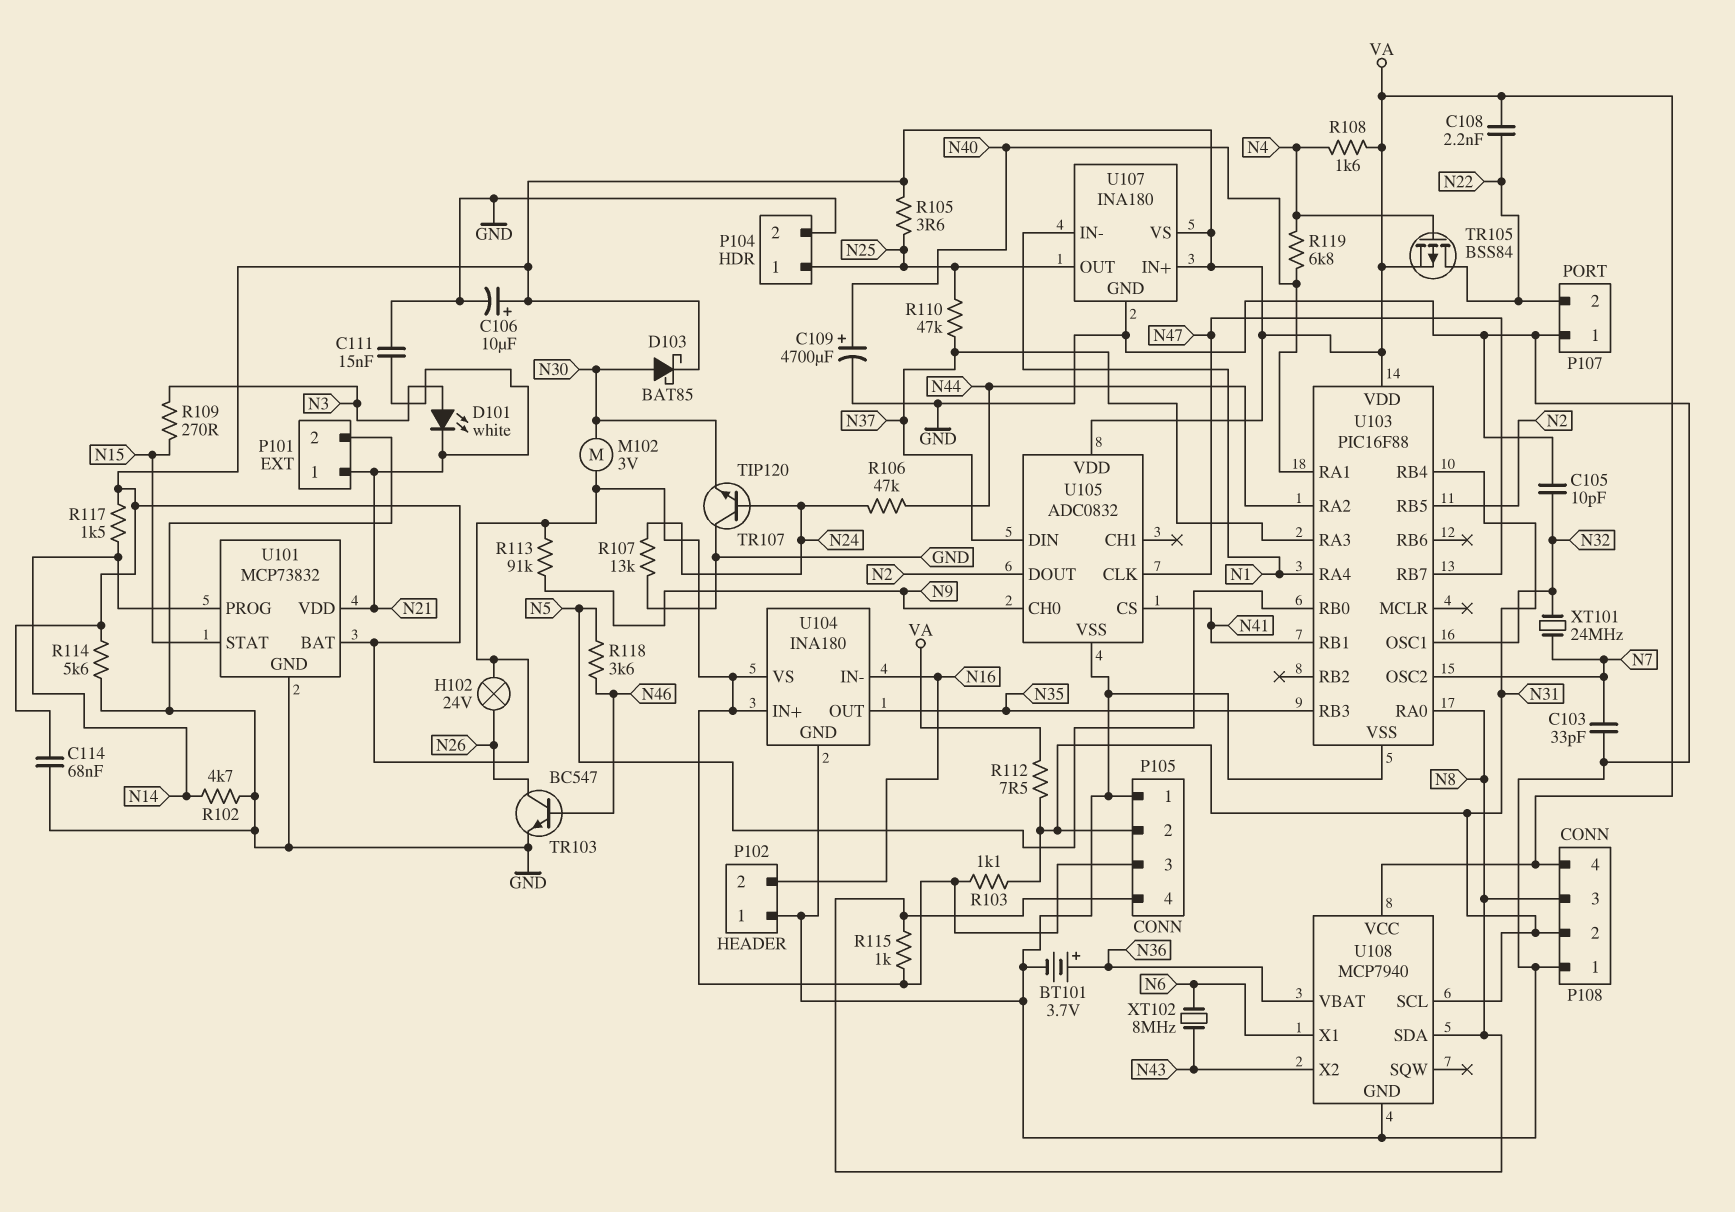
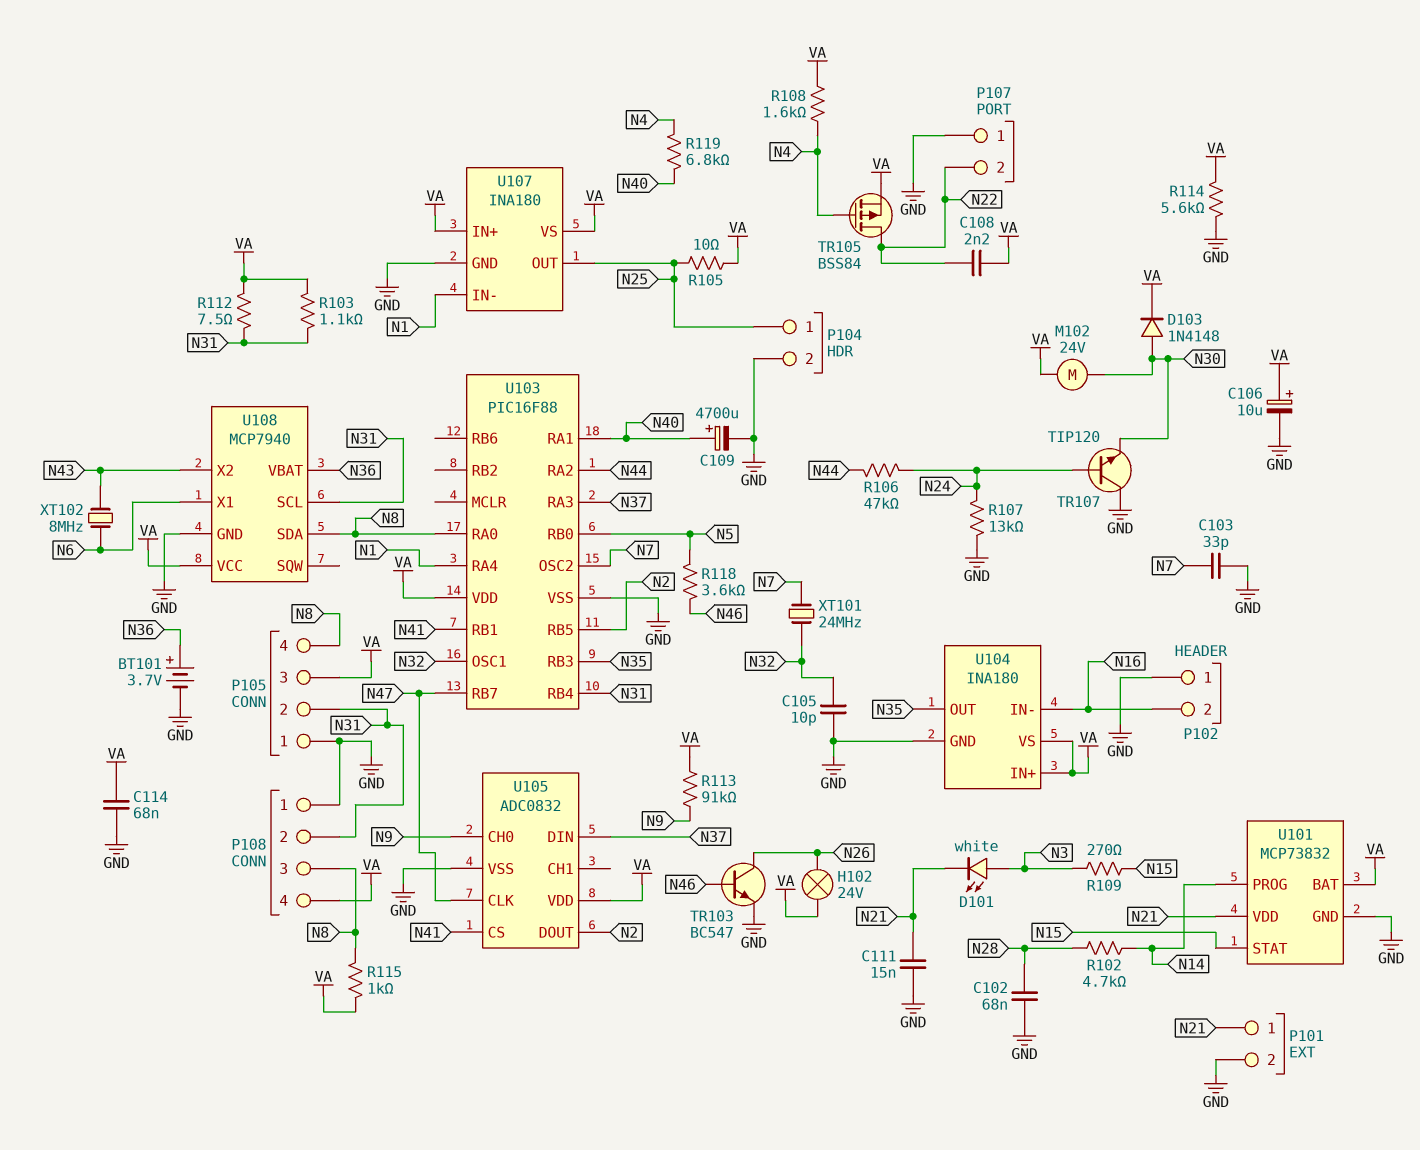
C102: none -> 68nF (GND, N28)
D103: schottky BAT85 (A N30, K VA) -> diode 1N4148 (A N30, K VA)
M102: motor 3V (N30, VA) -> motor 24V (N30, VA)
R102: 4.7k (GND, N14) -> 4.7k (N14, N28)
R105: 3.6 (N25, VA) -> 10 (N25, VA)
R110: 47k (N25, N37) -> none
R117: 1.5k (N14, VA) -> none

